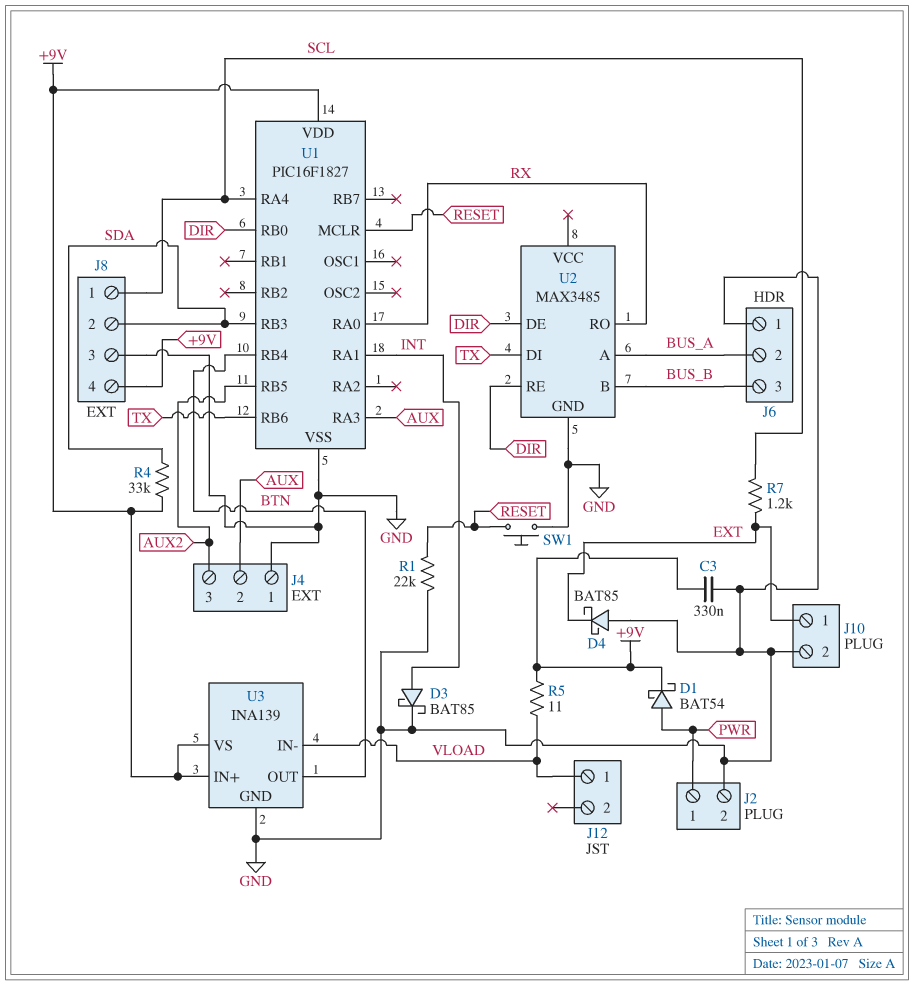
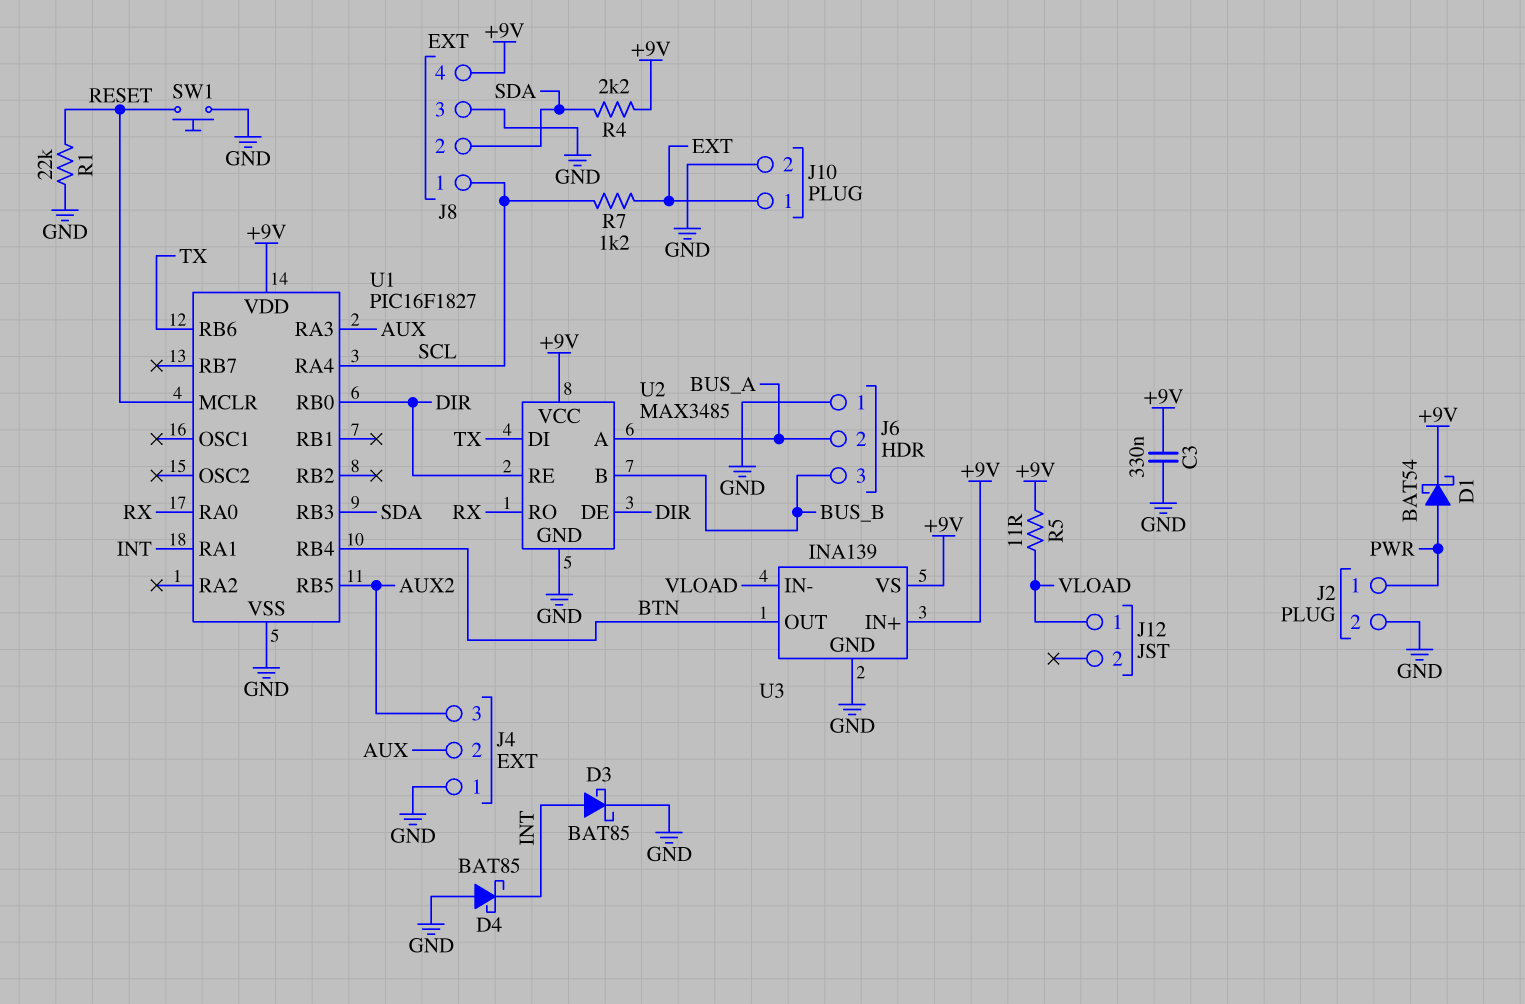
D4: schottky BAT85 (A GND, K EXT) -> schottky BAT85 (A GND, K INT)
R4: 33k (+9V, SDA) -> 2.2k (+9V, SDA)
U2 pin VCC: none -> +9V

